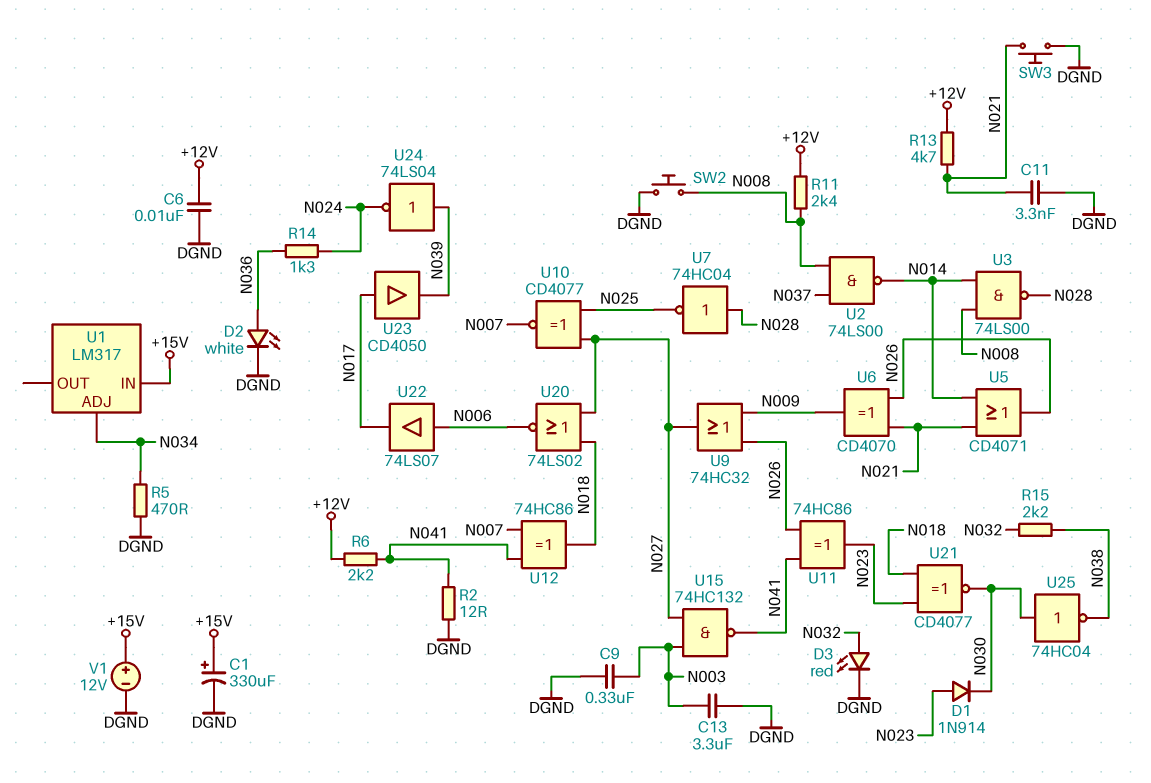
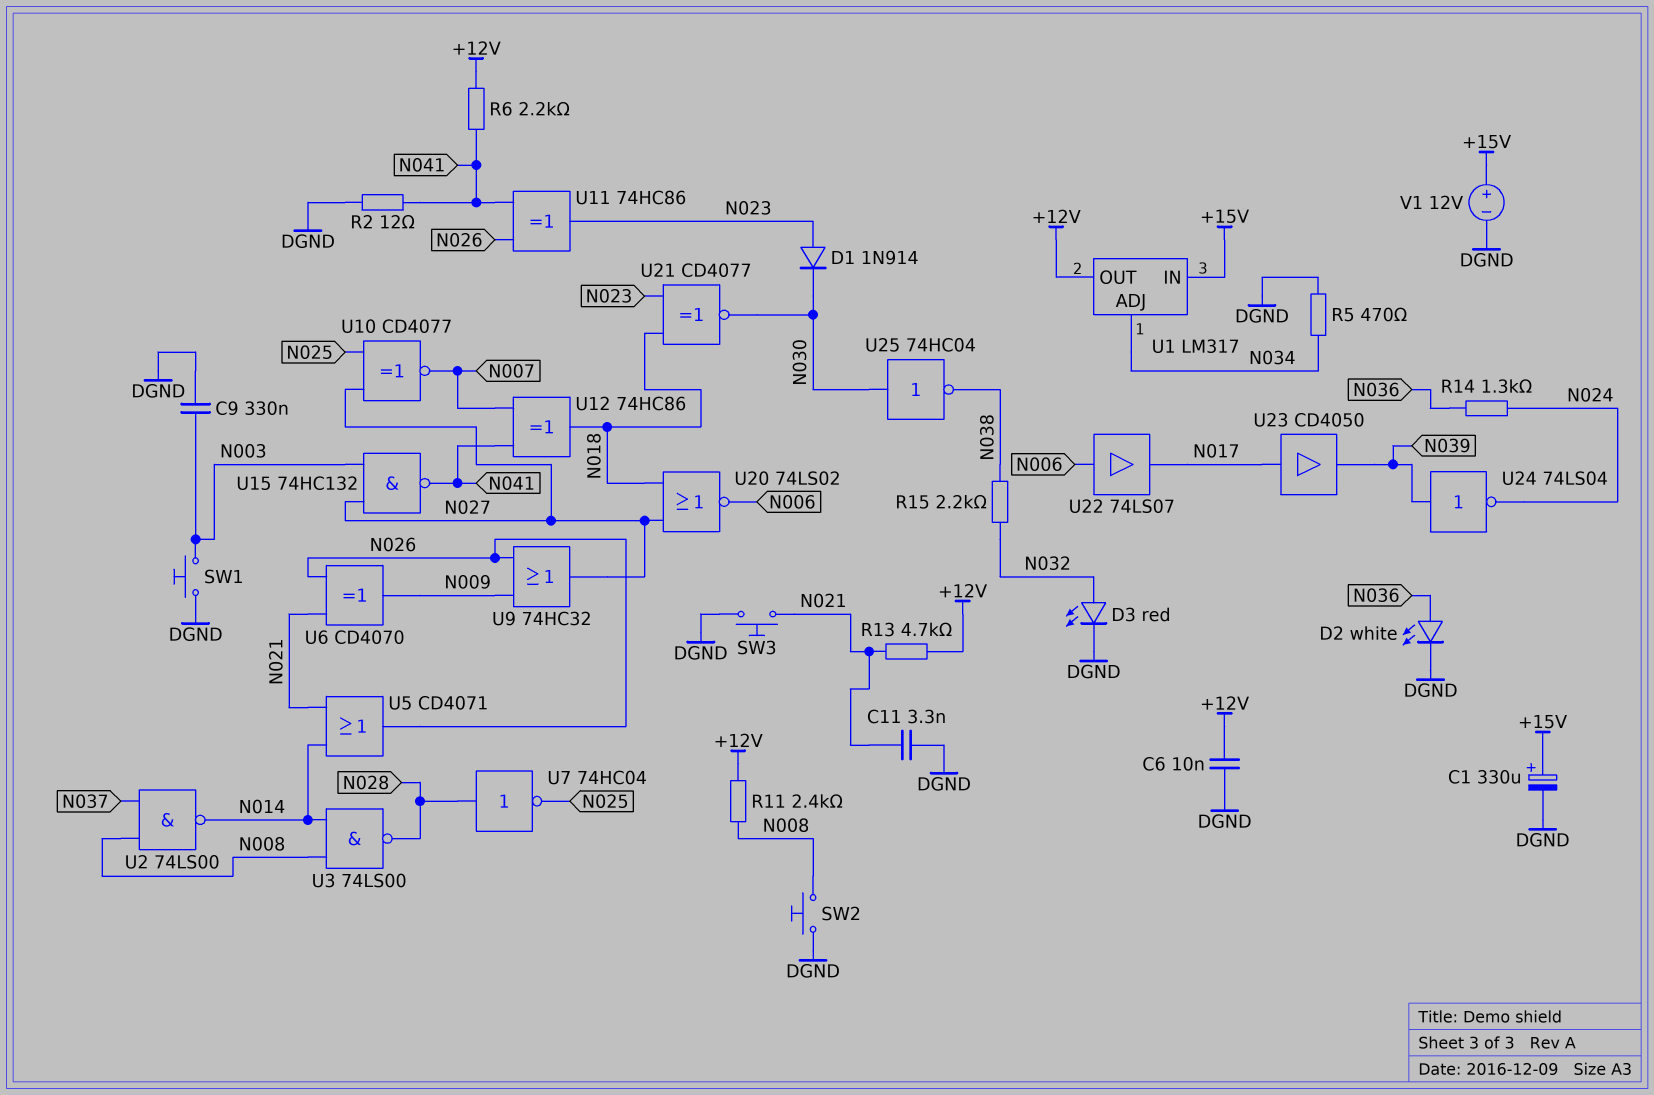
C13: 3.3uF (DGND, N003) -> none
SW1: none -> button (DGND, N003)
U1 pin OUT: none -> +12V

